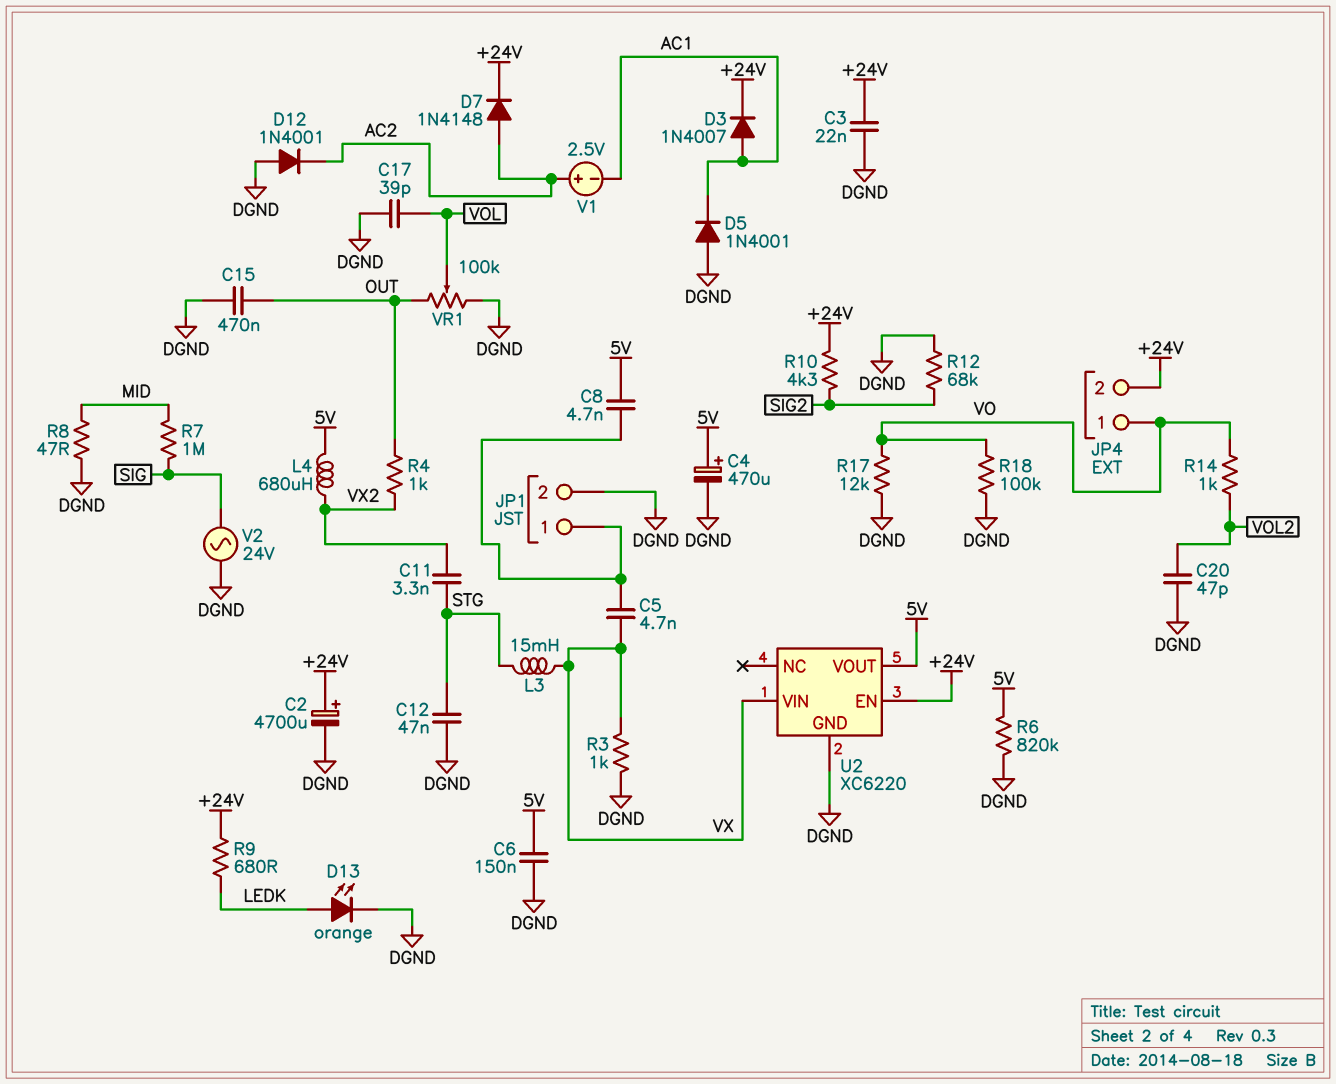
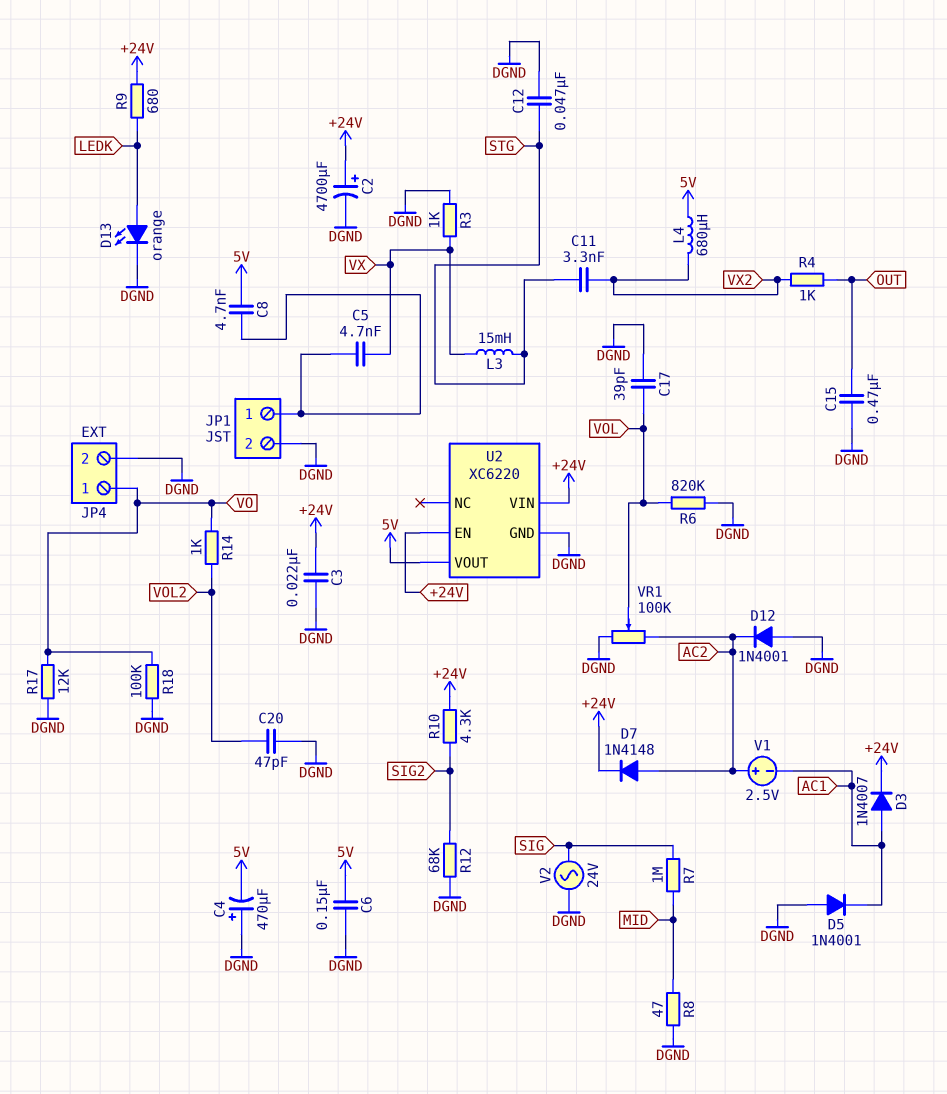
C4: 470uF (plus 5V, minus DGND) -> 470uF (plus DGND, minus 5V)
JP4 pin 2: +24V -> DGND
R6: 820k (5V, DGND) -> 820k (DGND, VOL)
U2 pin VIN: VX -> +24V
VR1: 100k (DGND, OUT, wiper VOL) -> 100k (AC2, DGND, wiper VOL)

